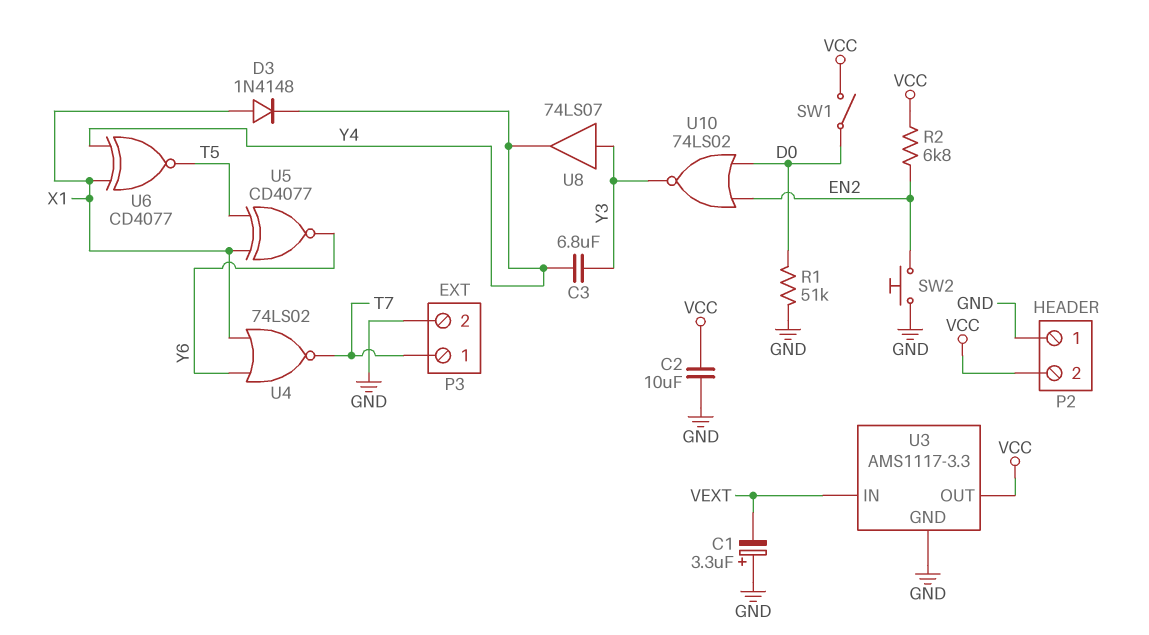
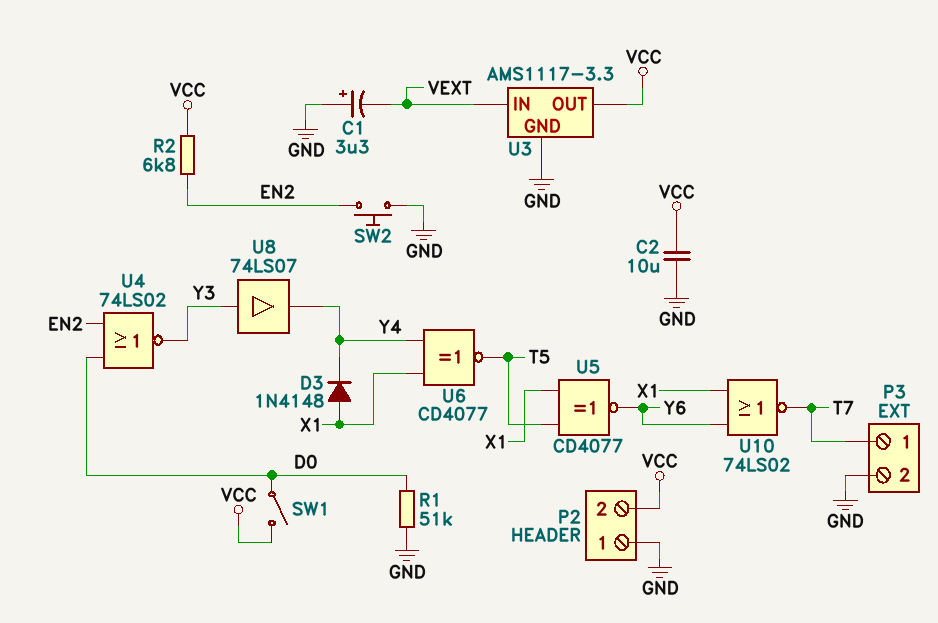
C3: 6.8uF (Y3, Y4) -> none
U4: NOR 74LS02 (in X1, in Y6, out T7) -> NOR 74LS02 (in D0, in EN2, out Y3)
U10: NOR 74LS02 (in D0, in EN2, out Y3) -> NOR 74LS02 (in X1, in Y6, out T7)

